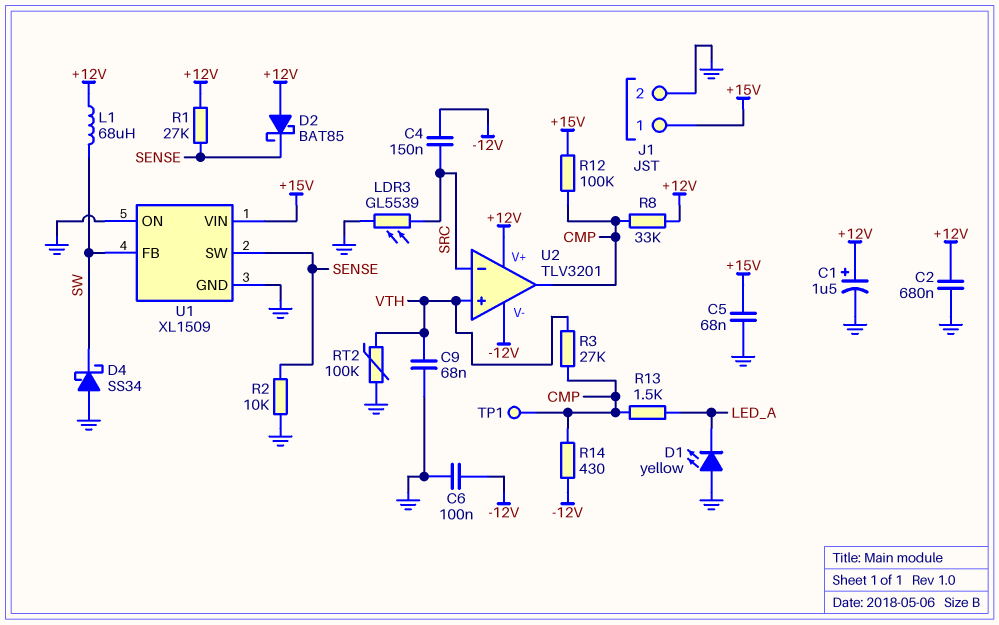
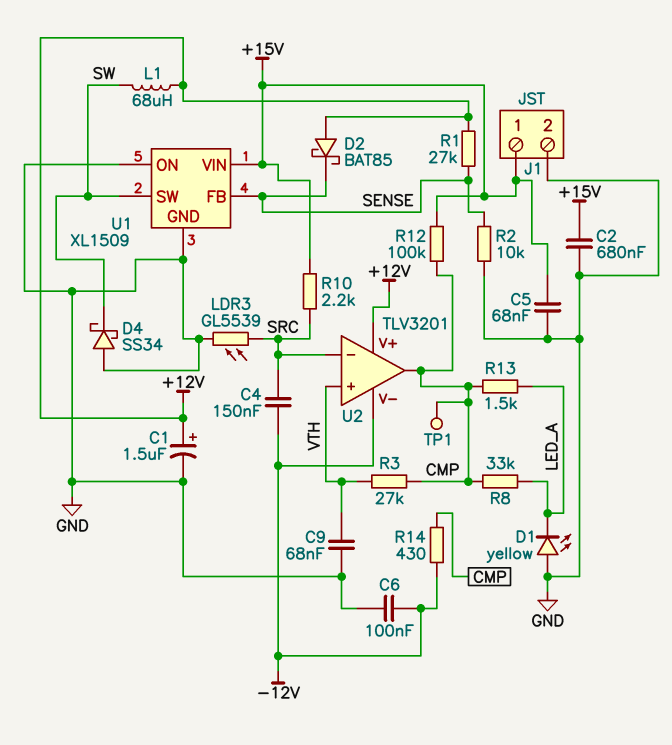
C2: 680nF (+12V, GND) -> 680nF (+15V, GND)
R8: 33k (+12V, CMP) -> 33k (CMP, LED_A)
R10: none -> 2.2k (+15V, SRC)
RT2: 100k (GND, VTH) -> none
U1 pin FB: SW -> SENSE
U1 pin SW: SENSE -> SW

